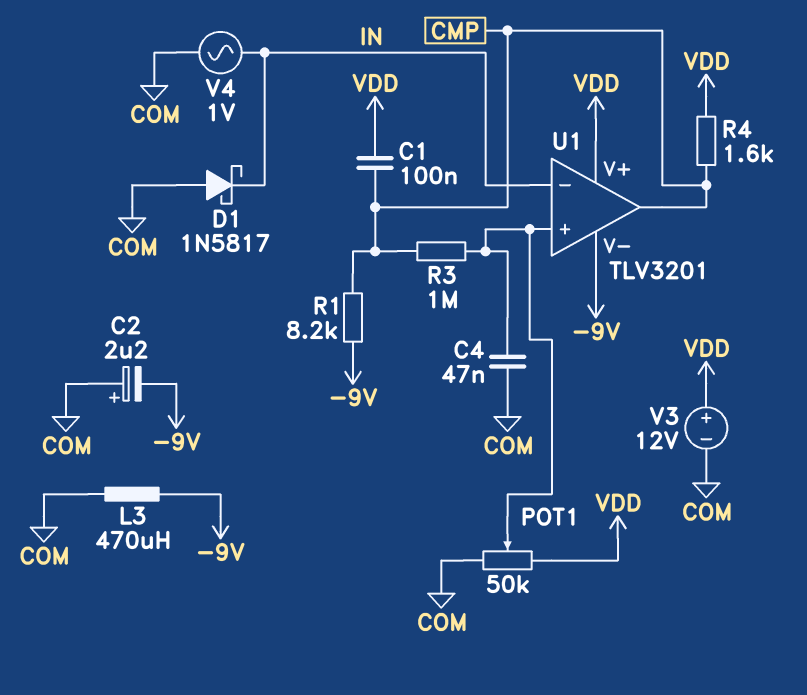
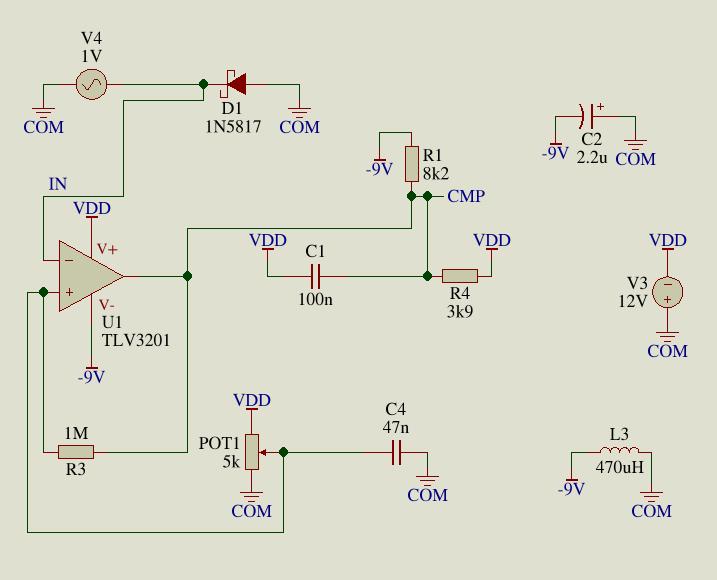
POT1: 50k (COM, VDD, wiper U1/in+) -> 5k (COM, VDD, wiper U1/in+)
R4: 1.6k (CMP, VDD) -> 3.9k (CMP, VDD)
V3: 12V (plus VDD, minus COM) -> 12V (plus COM, minus VDD)

